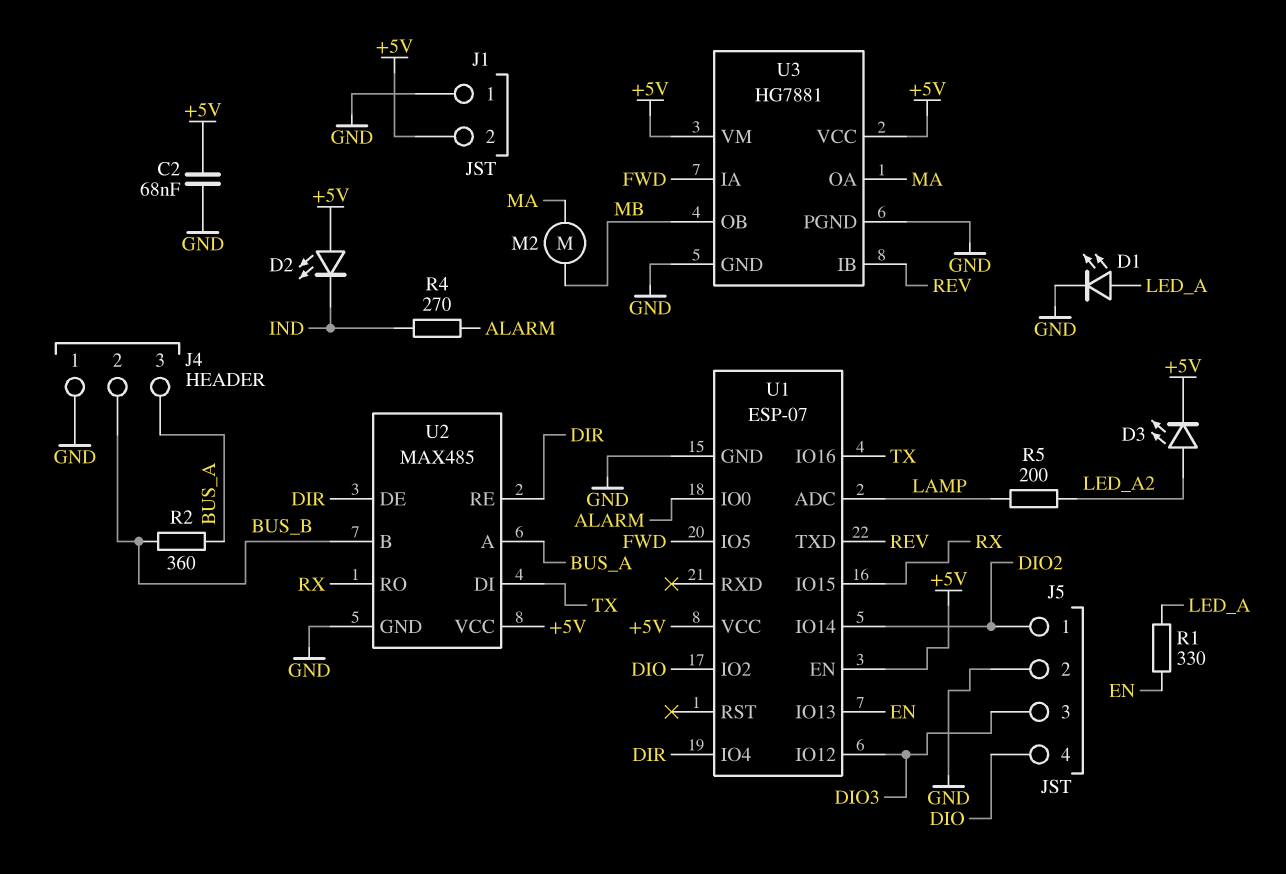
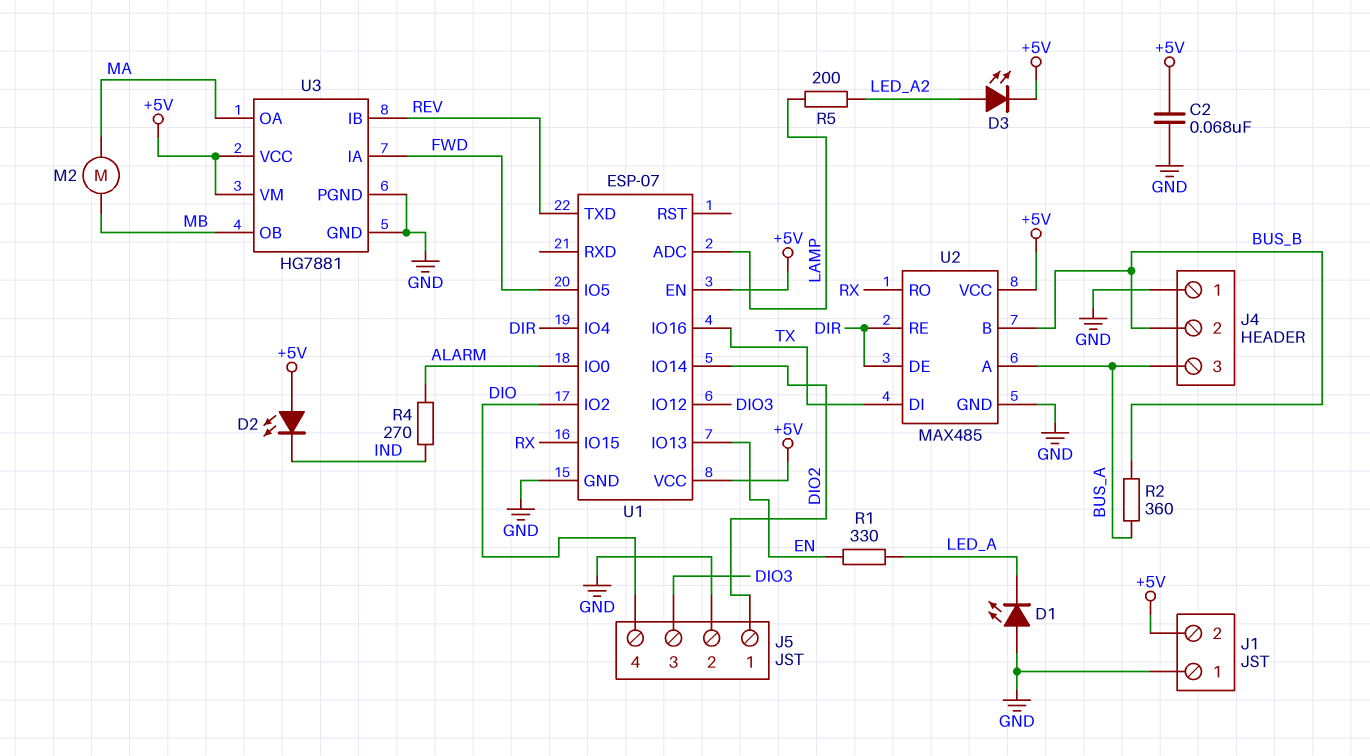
D1: LED (A LED_A, K GND) -> LED (A GND, K LED_A)

